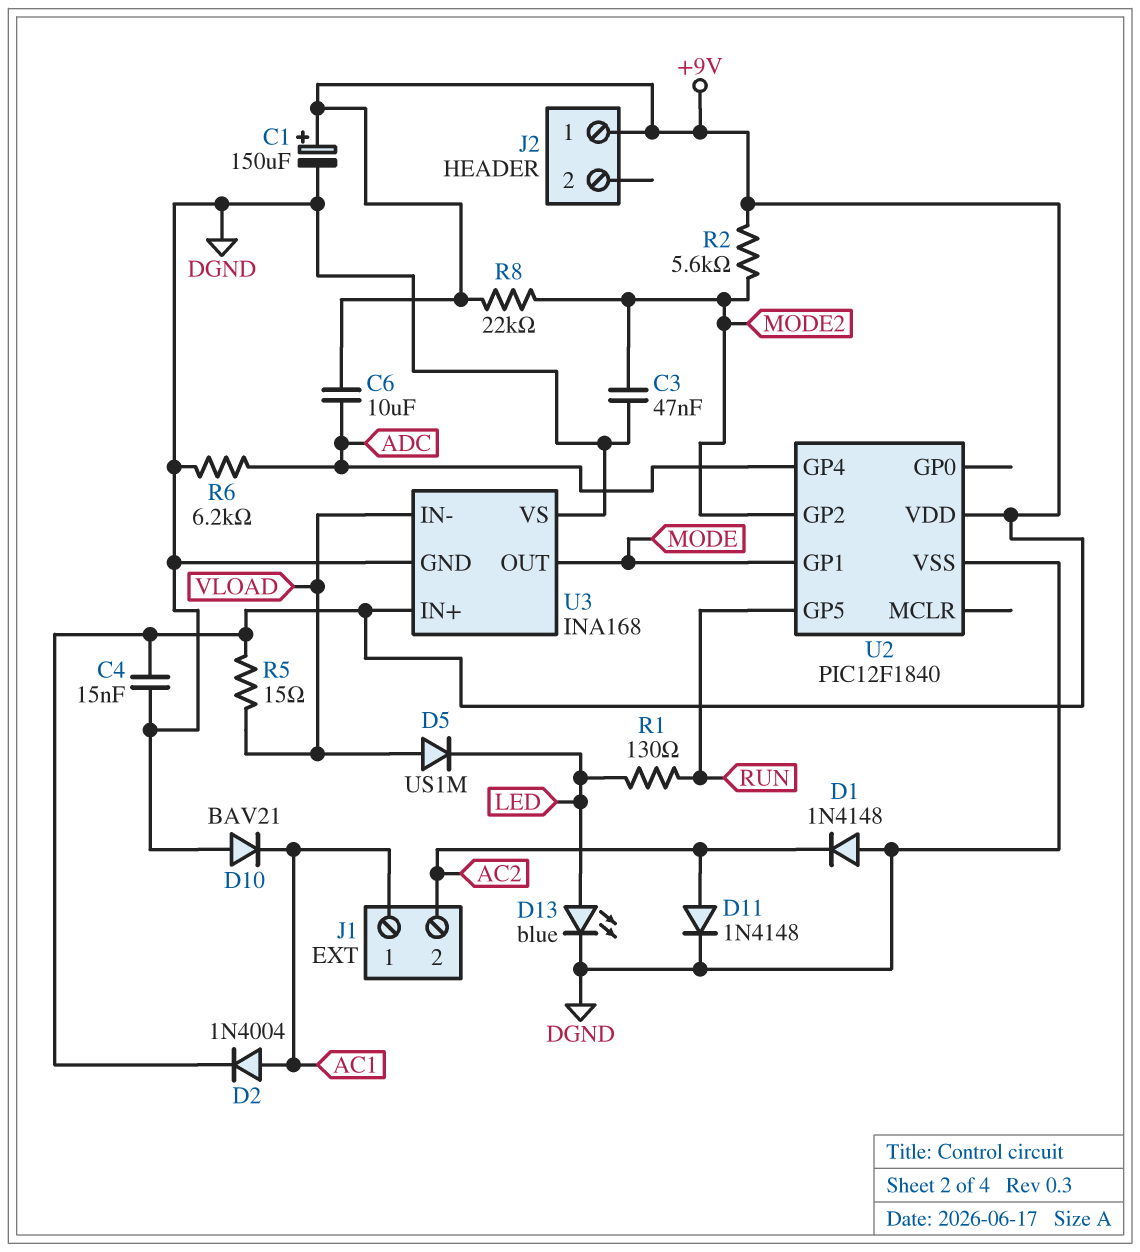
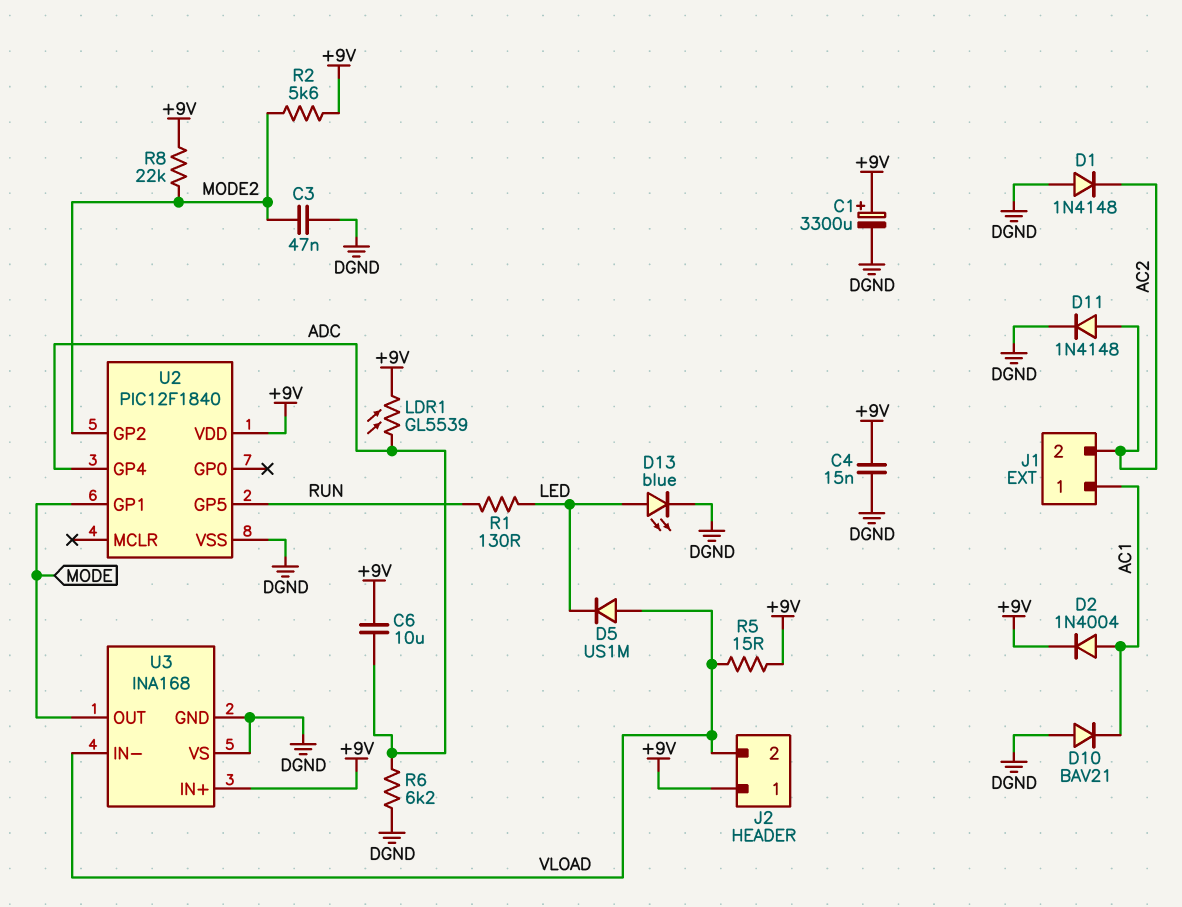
C1: 150uF (plus +9V, minus DGND) -> 3300uF (plus +9V, minus DGND)
J2 pin 2: none -> VLOAD
LDR1: none -> GL5539 (+9V, ADC)

